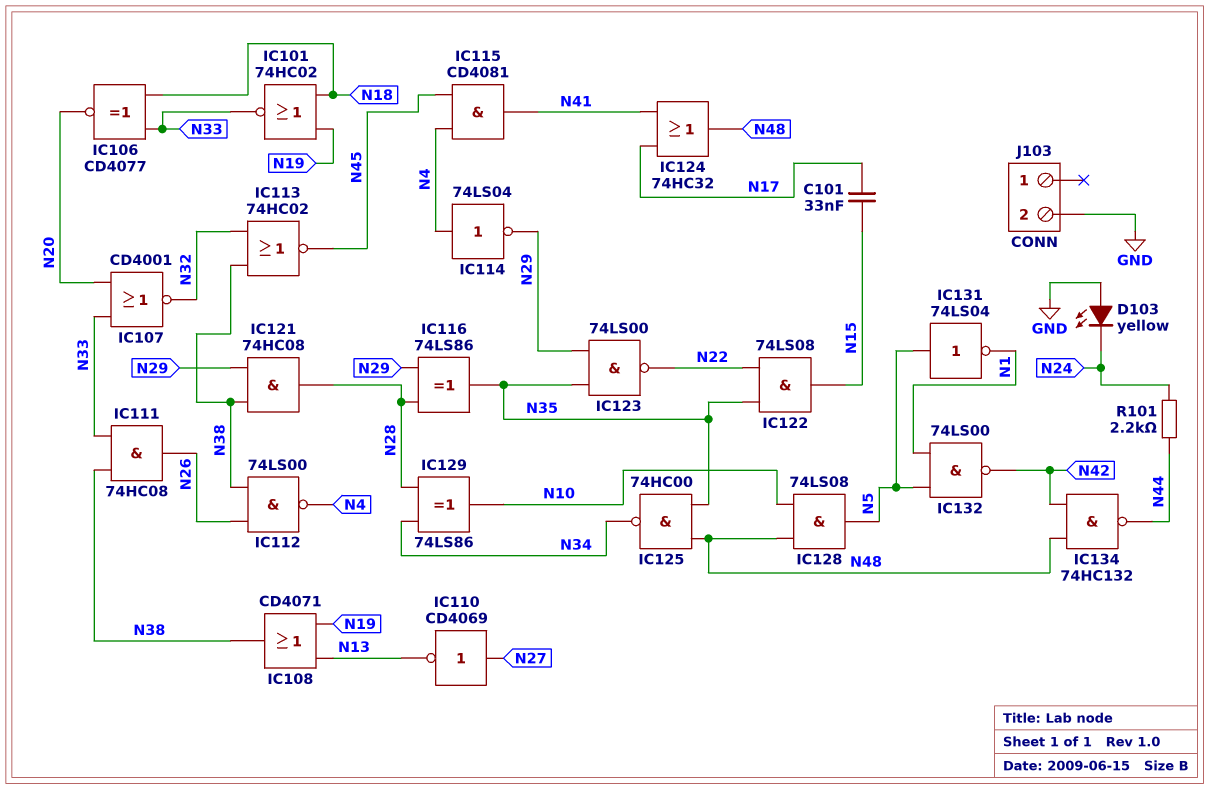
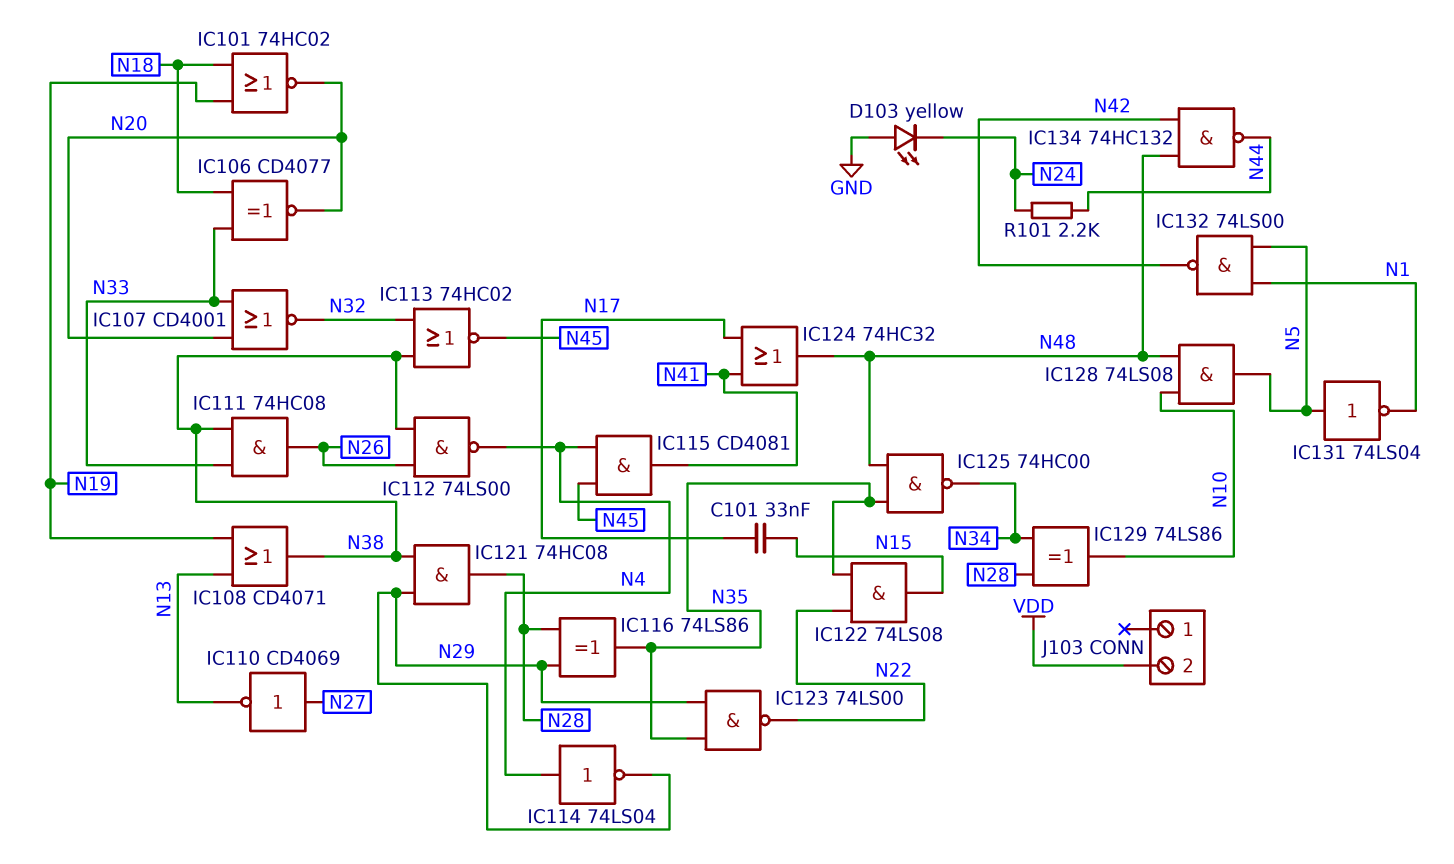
IC101: NOR 74HC02 (in N18, in N19, out N33) -> NOR 74HC02 (in N18, in N19, out N20)
J103 pin 2: GND -> VDD

